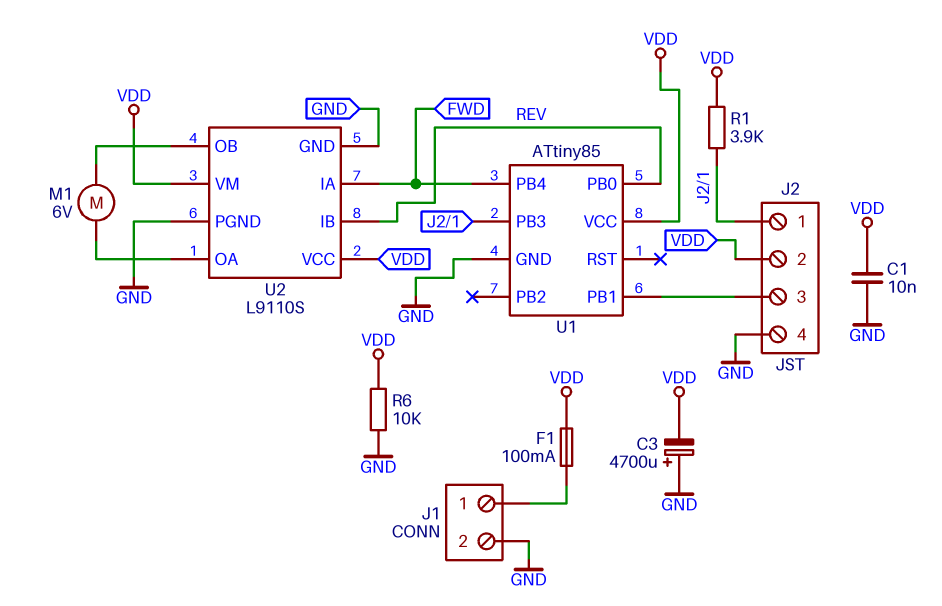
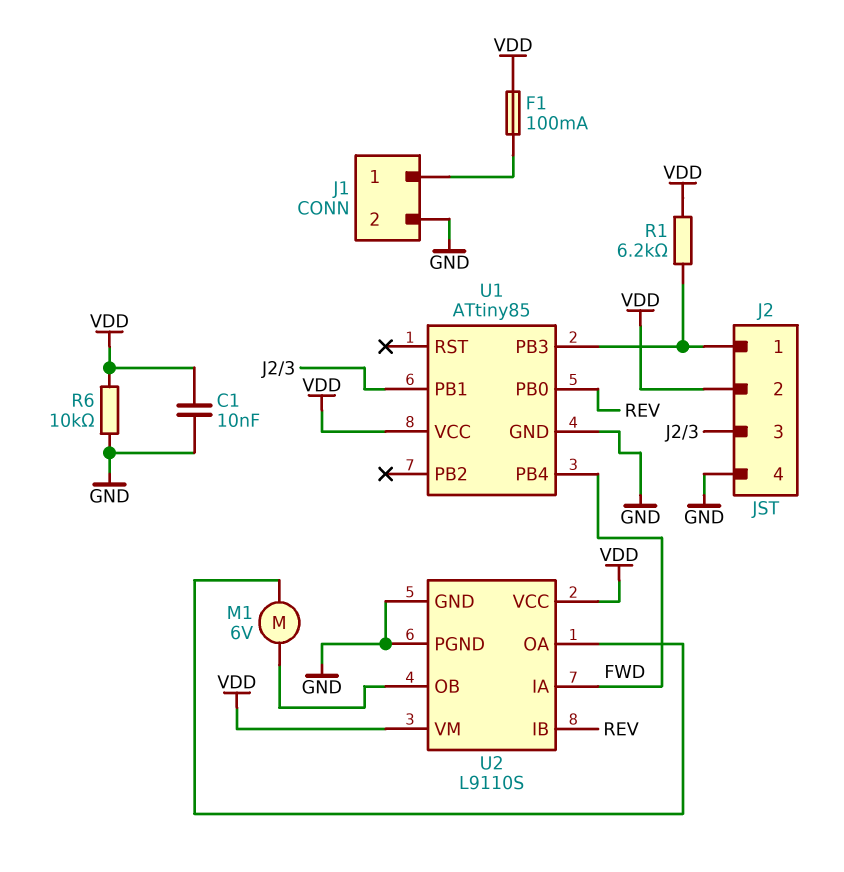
C3: 4700uF (plus GND, minus VDD) -> none
R1: 3.9k (J2/1, VDD) -> 6.2k (J2/1, VDD)

